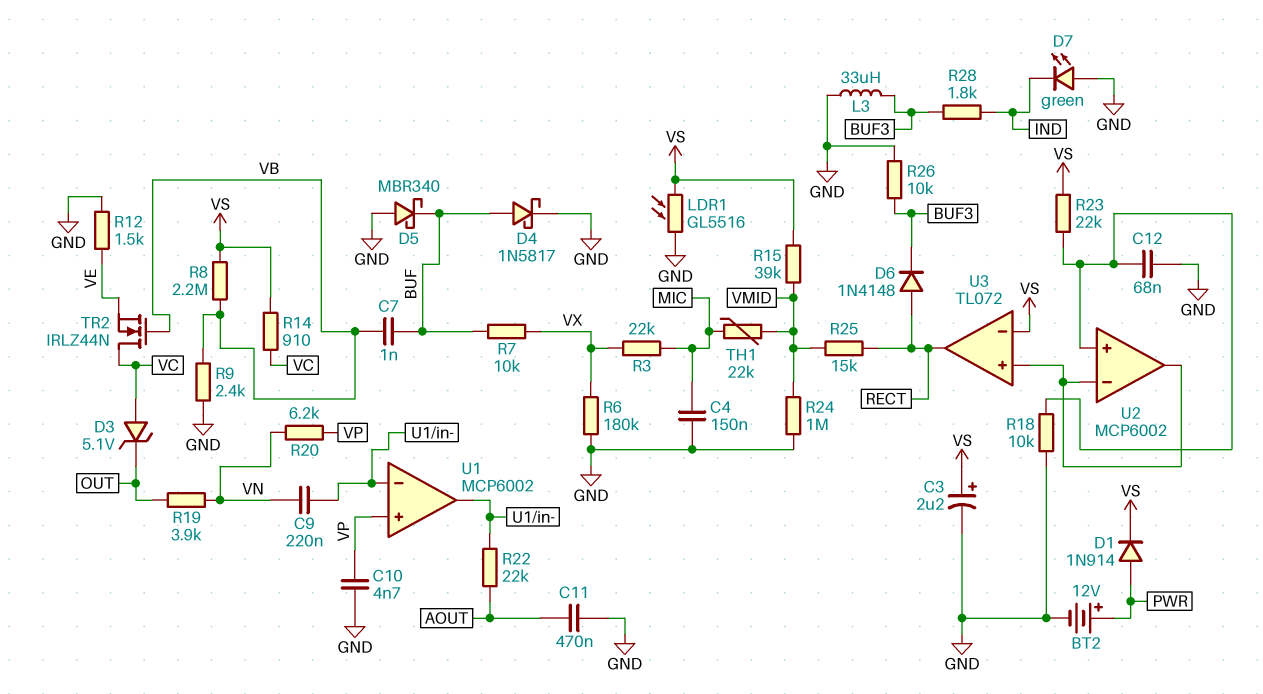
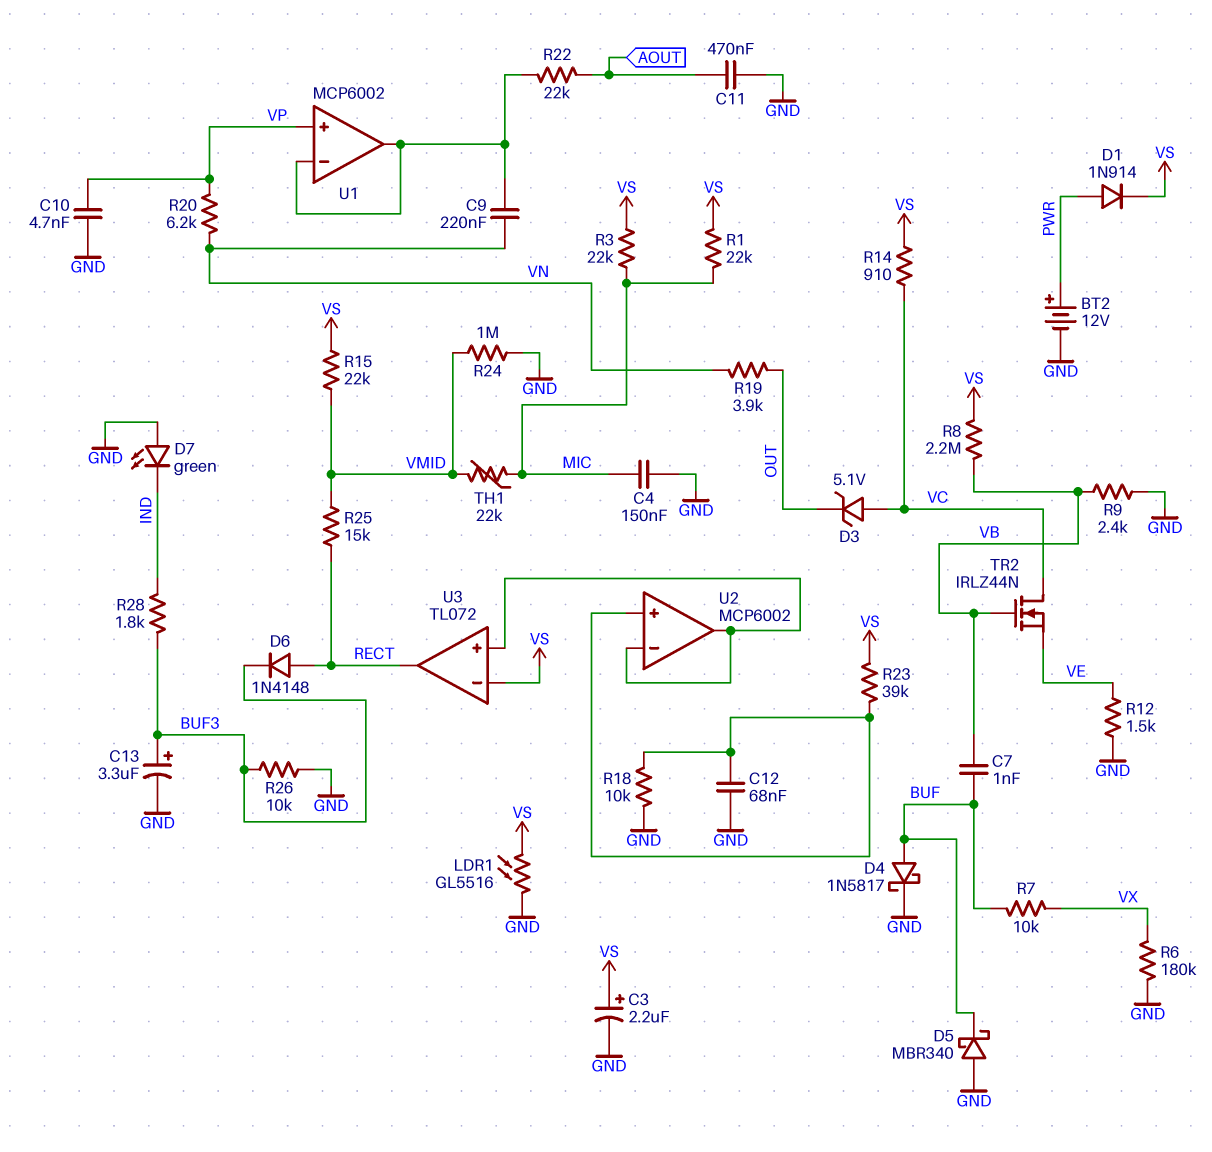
C13: none -> 3.3uF (plus BUF3, minus GND)
L3: 33uH (BUF3, GND) -> none
R1: none -> 22k (MIC, VS)
R3: 22k (MIC, VX) -> 22k (MIC, VS)
R15: 39k (VMID, VS) -> 22k (VMID, VS)
R23: 22k (U2/in+, VS) -> 39k (U2/in+, VS)

